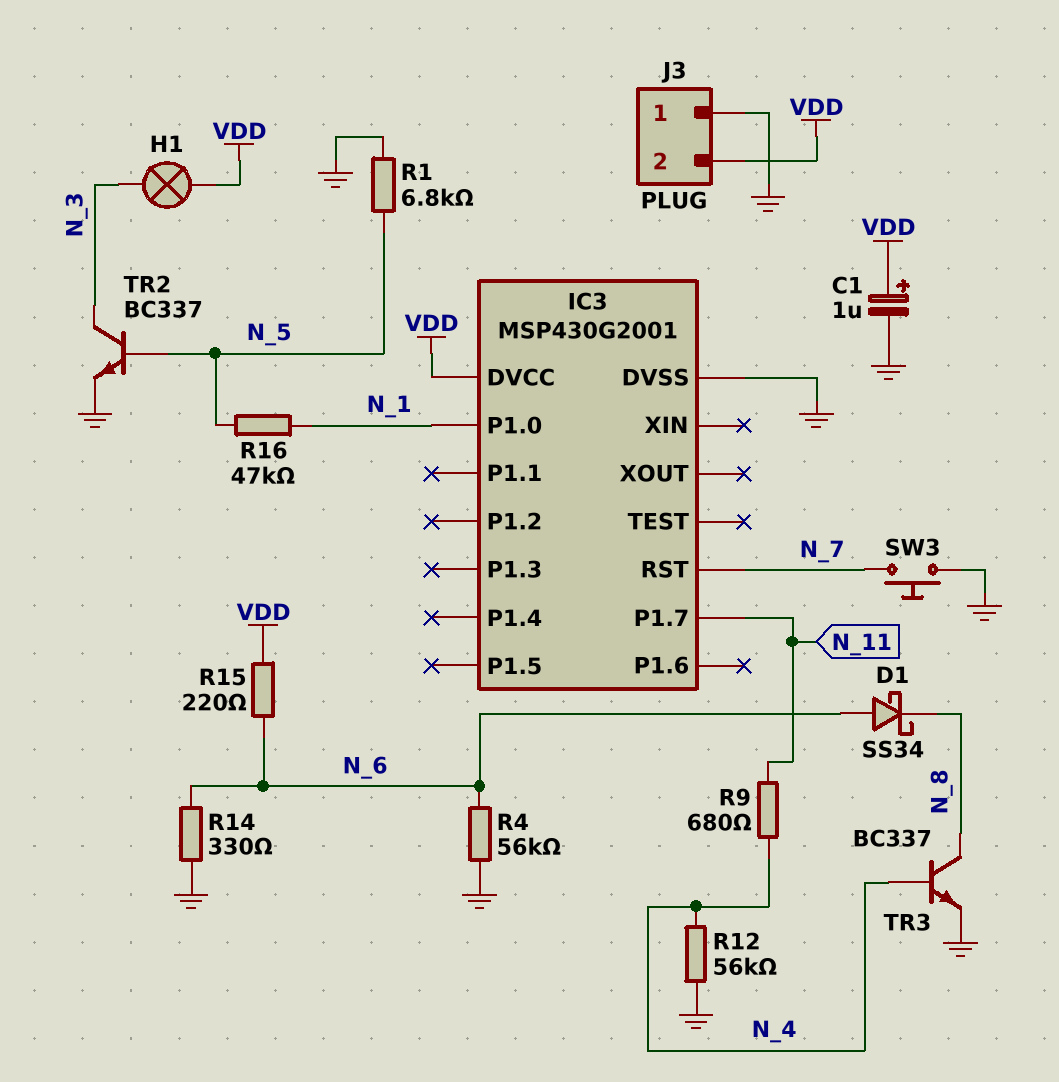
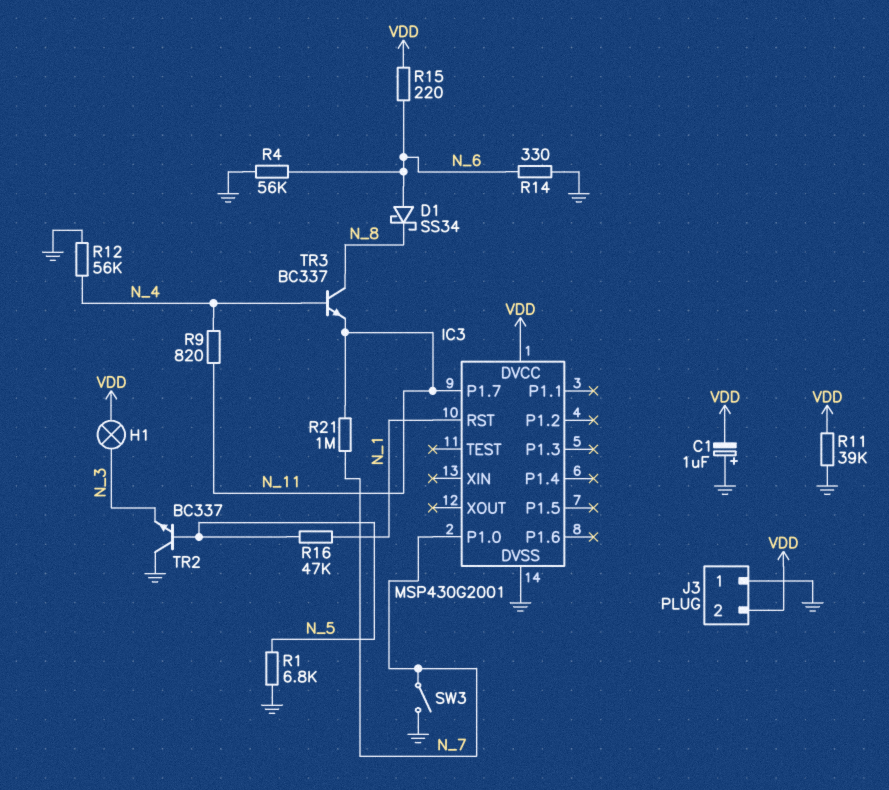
C1: 1uF (plus VDD, minus GND) -> 1uF (plus GND, minus VDD)
IC3 pin P1.0: N_1 -> N_7
IC3 pin RST: N_7 -> N_1
R9: 680 (N_4, N_11) -> 820 (N_4, N_11)
R11: none -> 39k (GND, VDD)
R21: none -> 1M (N_7, N_11)
SW3: button (GND, N_7) -> switch (GND, N_7)
TR2: NPN BC337 (B N_5, C N_3, E GND) -> NPN BC337 (B N_5, C GND, E N_3)
TR3: NPN BC337 (B N_4, C N_8, E GND) -> NPN BC337 (B N_4, C N_8, E N_11)

